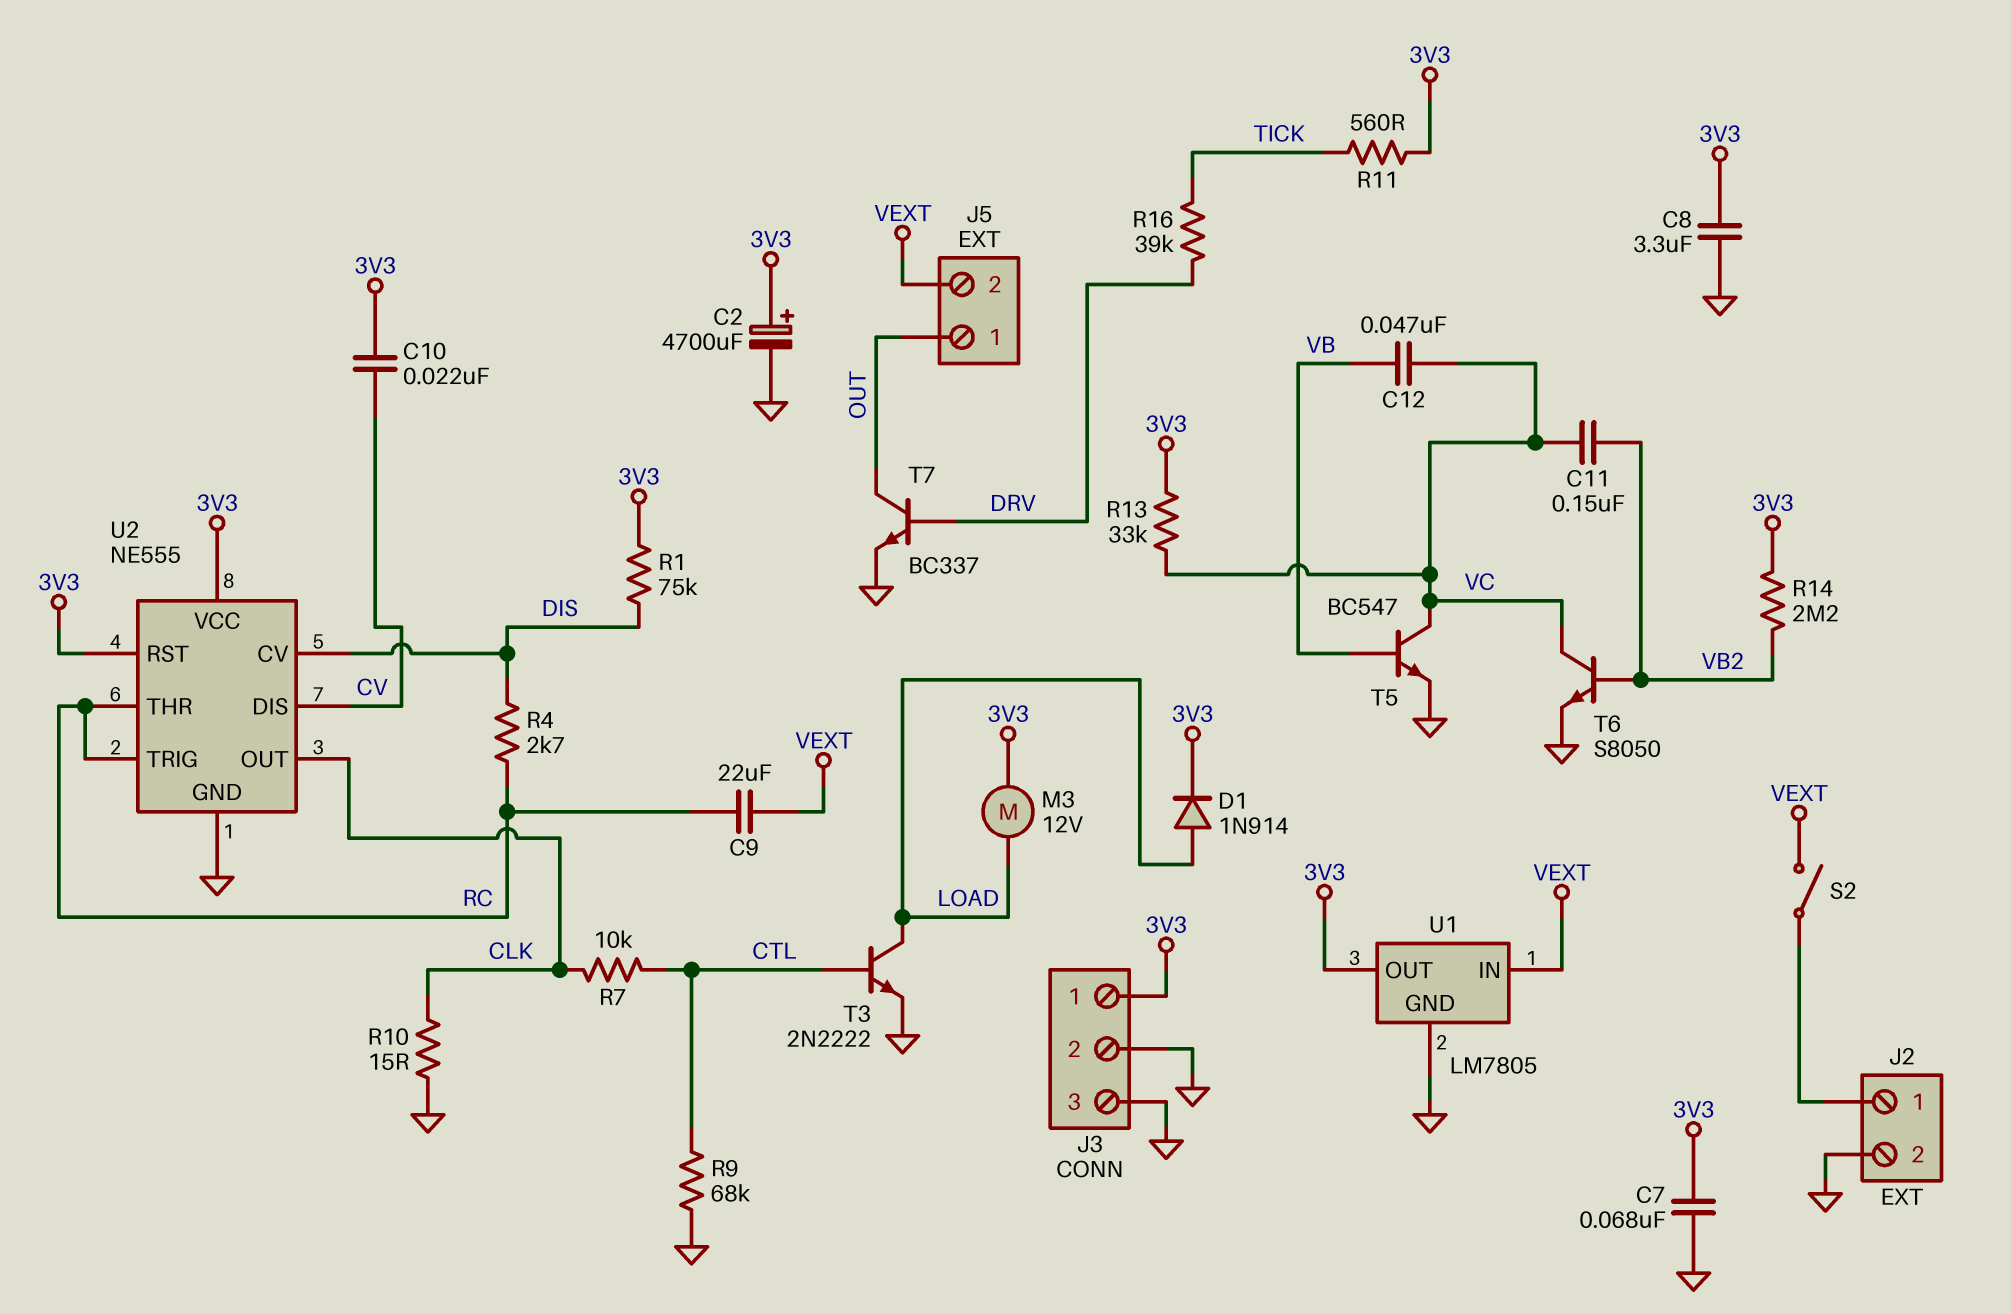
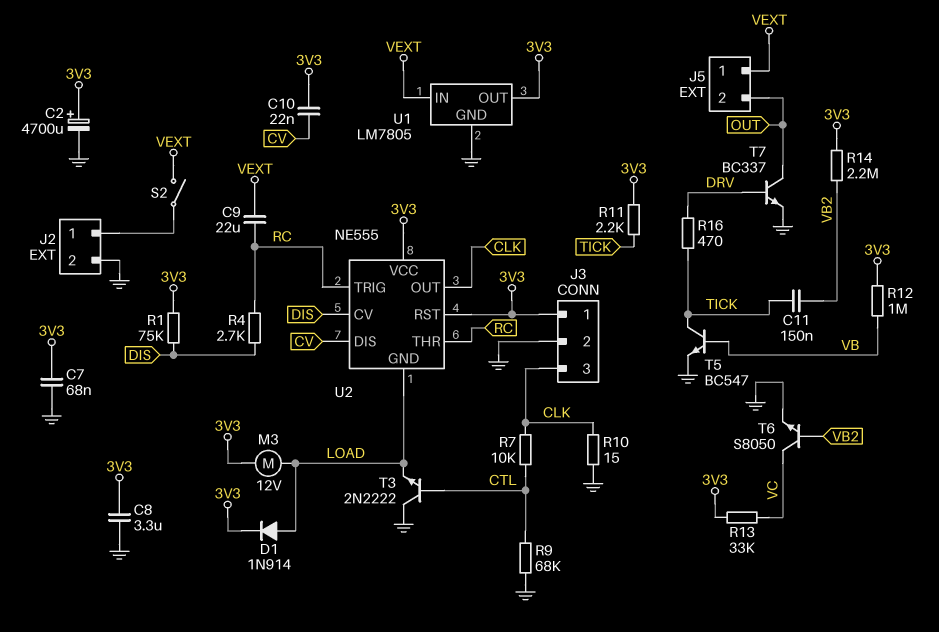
C11: 150nF (VB2, VC) -> 150nF (TICK, VB2)
C12: 47nF (VB, VC) -> none
J3 pin 3: GND -> CLK
J5 pin 1: OUT -> VEXT
J5 pin 2: VEXT -> OUT
R11: 560 (3V3, TICK) -> 2.2k (3V3, TICK)
R12: none -> 1M (3V3, VB)
R16: 39k (DRV, TICK) -> 470 (DRV, TICK)
T3: NPN 2N2222 (B CTL, C LOAD, E GND) -> NPN 2N2222 (B CTL, C GND, E LOAD)
T5: NPN BC547 (B VB, C VC, E GND) -> NPN BC547 (B VB, C TICK, E GND)
U2 pin GND: GND -> LOAD

